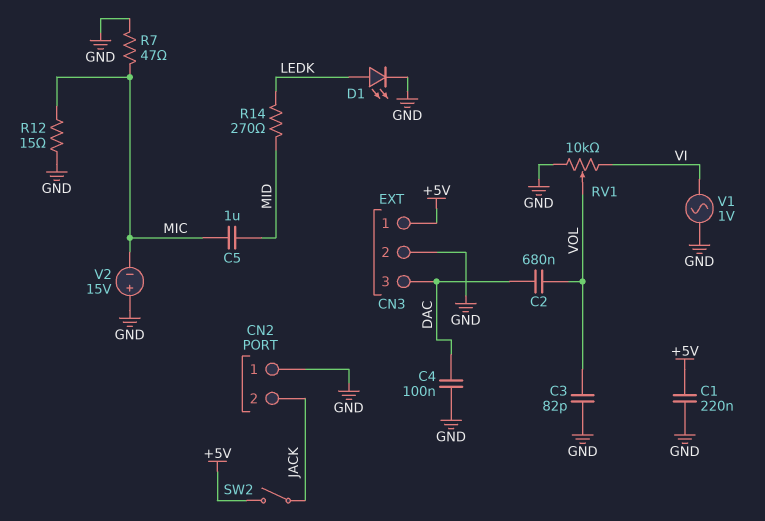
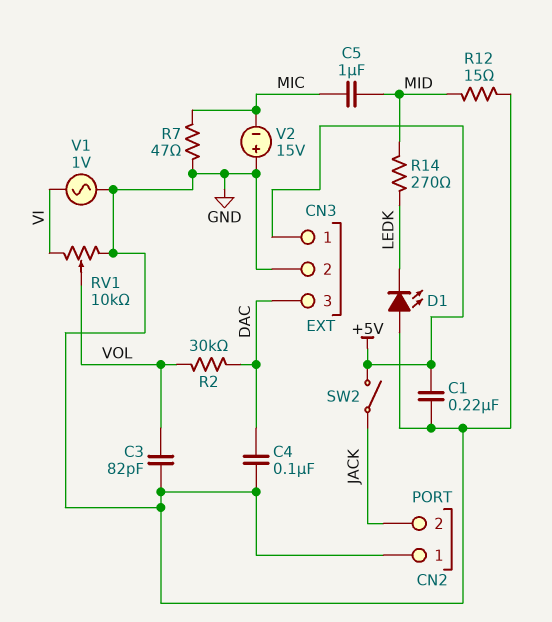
C2: 680nF (DAC, VOL) -> none
D1: LED (A LEDK, K GND) -> LED (A GND, K LEDK)
R2: none -> 30k (DAC, VOL)
R12: 15 (GND, MIC) -> 15 (GND, MID)

